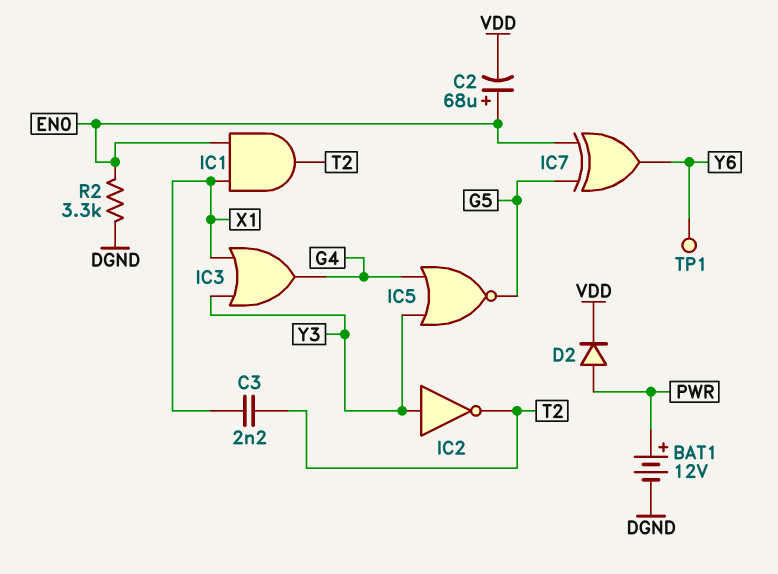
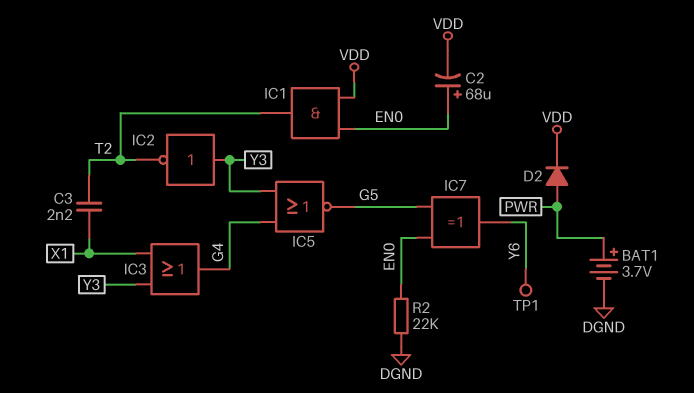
BAT1: 12V (plus PWR, minus DGND) -> 3.7V (plus PWR, minus DGND)
IC1: AND (in EN0, in X1, out T2) -> AND (in EN0, in VDD, out T2)
R2: 3.3k (DGND, EN0) -> 22k (DGND, EN0)

